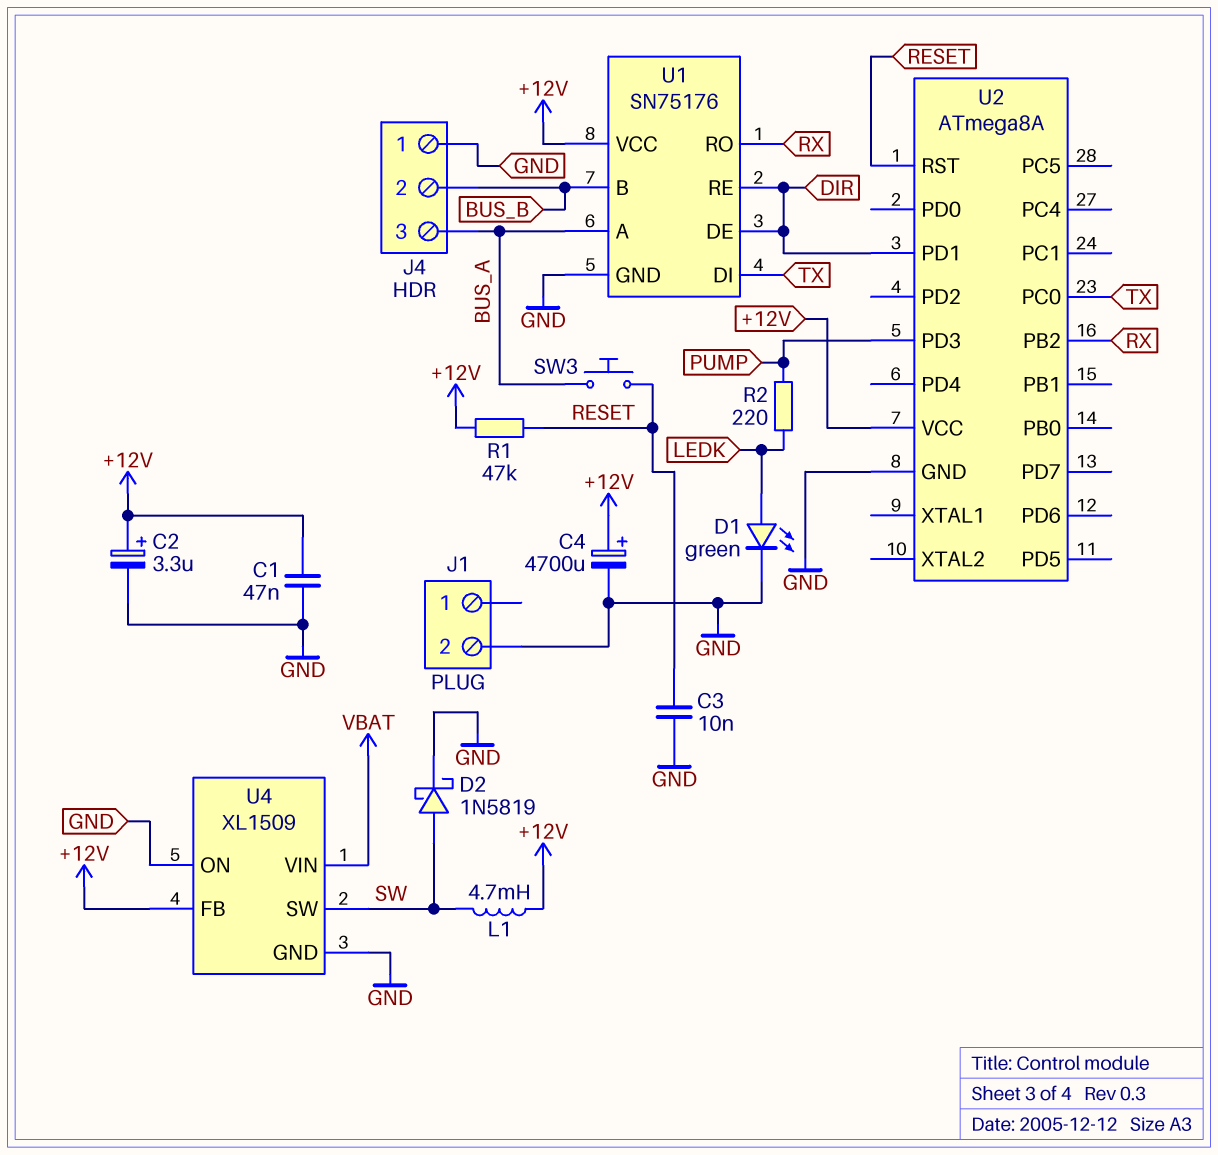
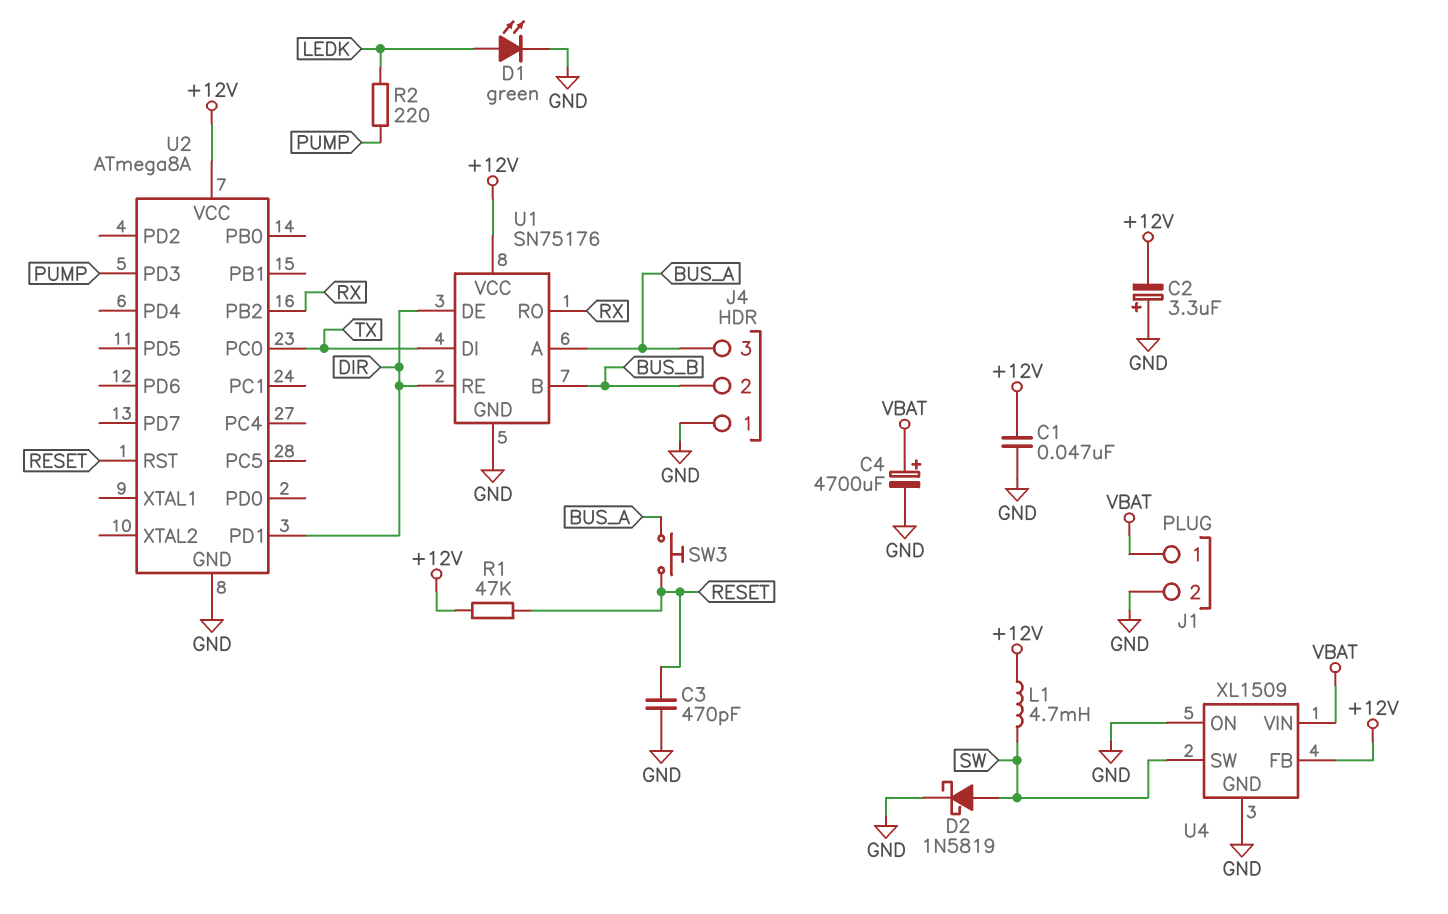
C2: 3.3uF (plus +12V, minus GND) -> 3.3uF (plus GND, minus +12V)
C3: 10nF (GND, RESET) -> 470pF (GND, RESET)
C4: 4700uF (plus +12V, minus GND) -> 4700uF (plus VBAT, minus GND)
J1 pin 1: none -> VBAT

